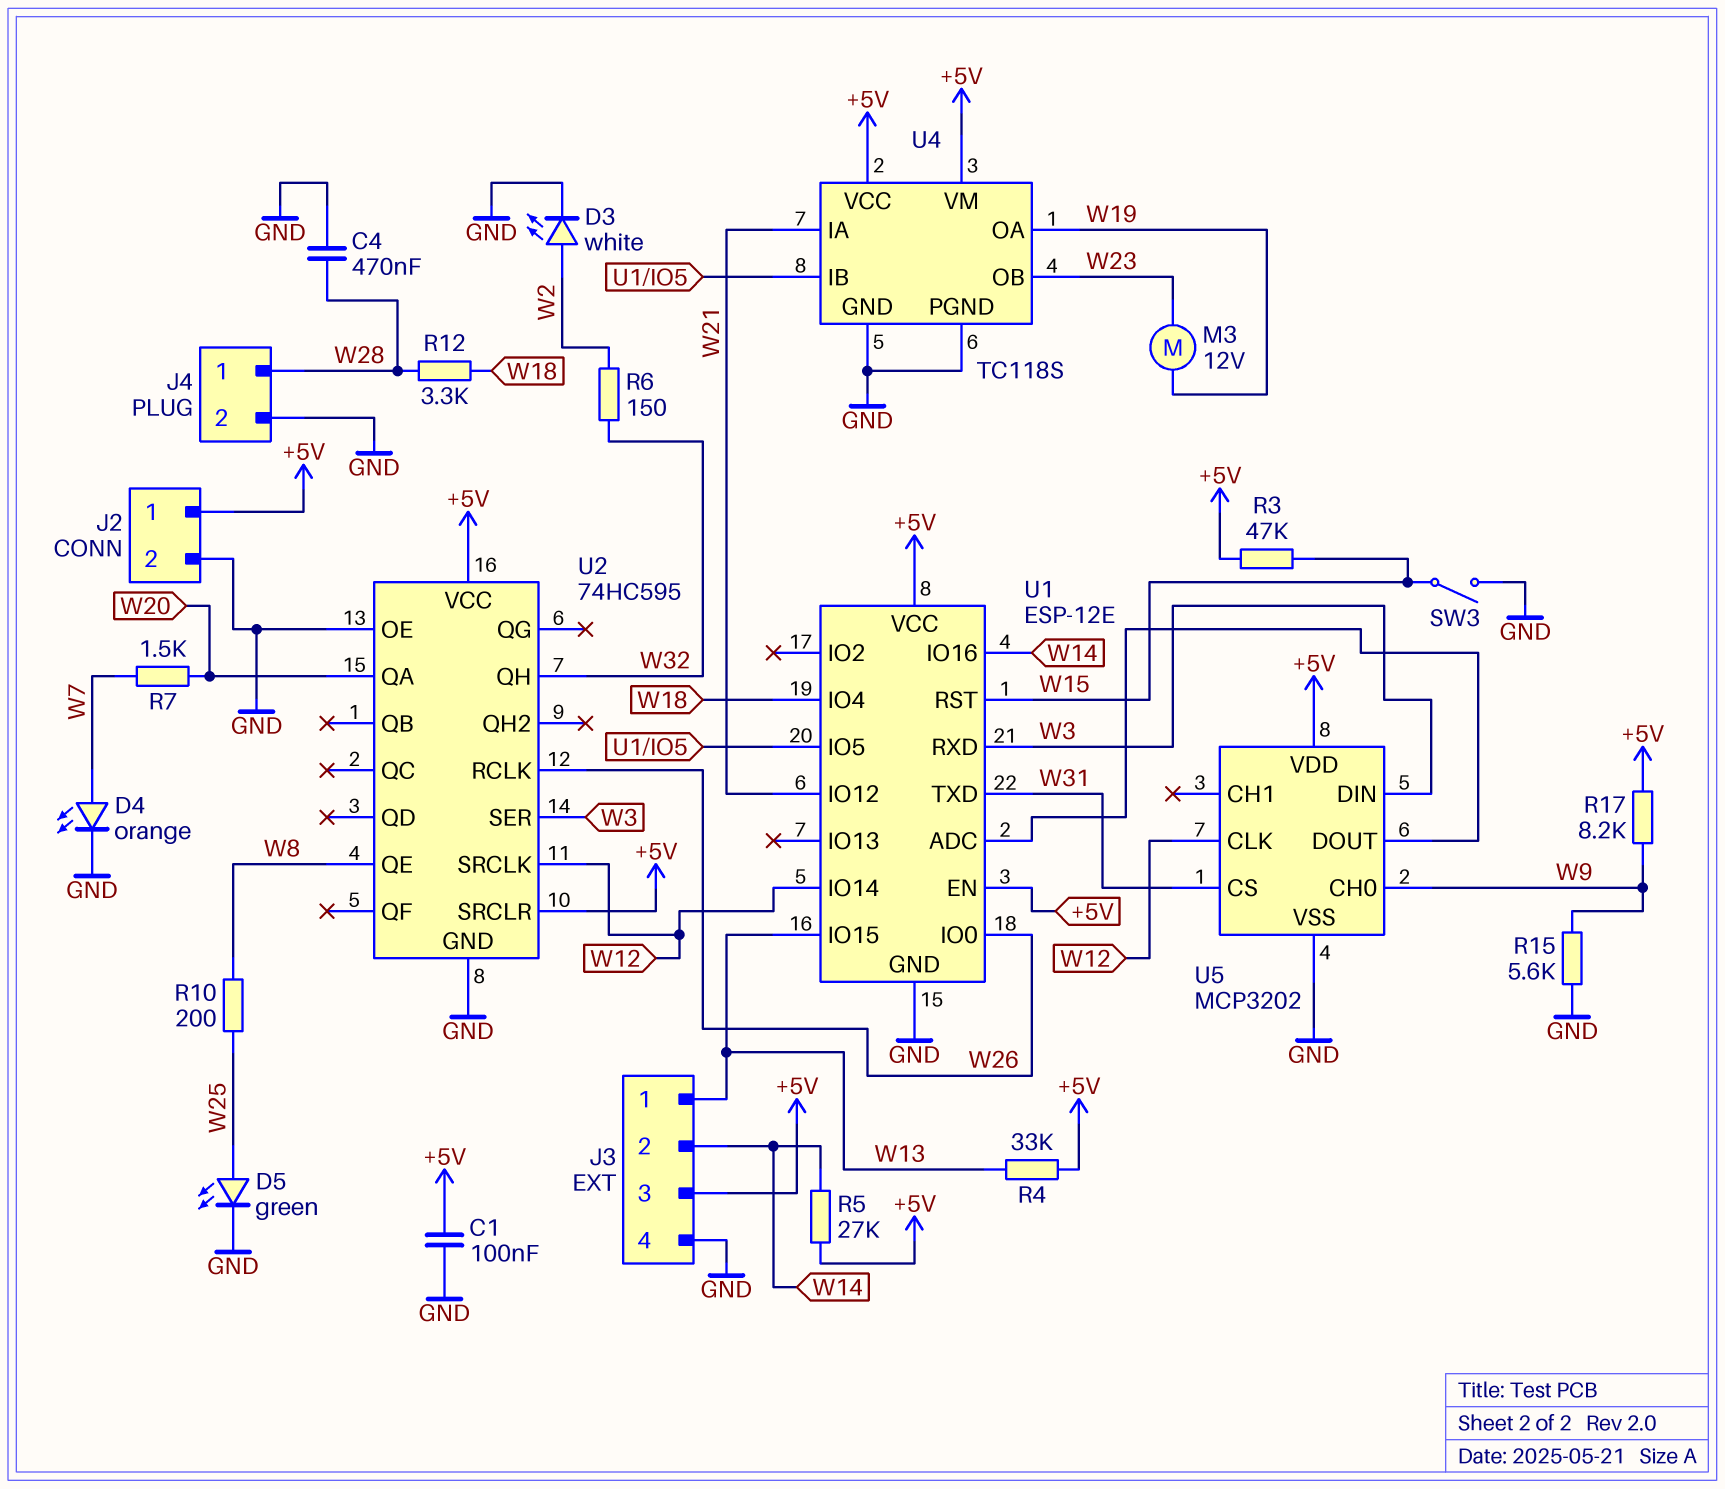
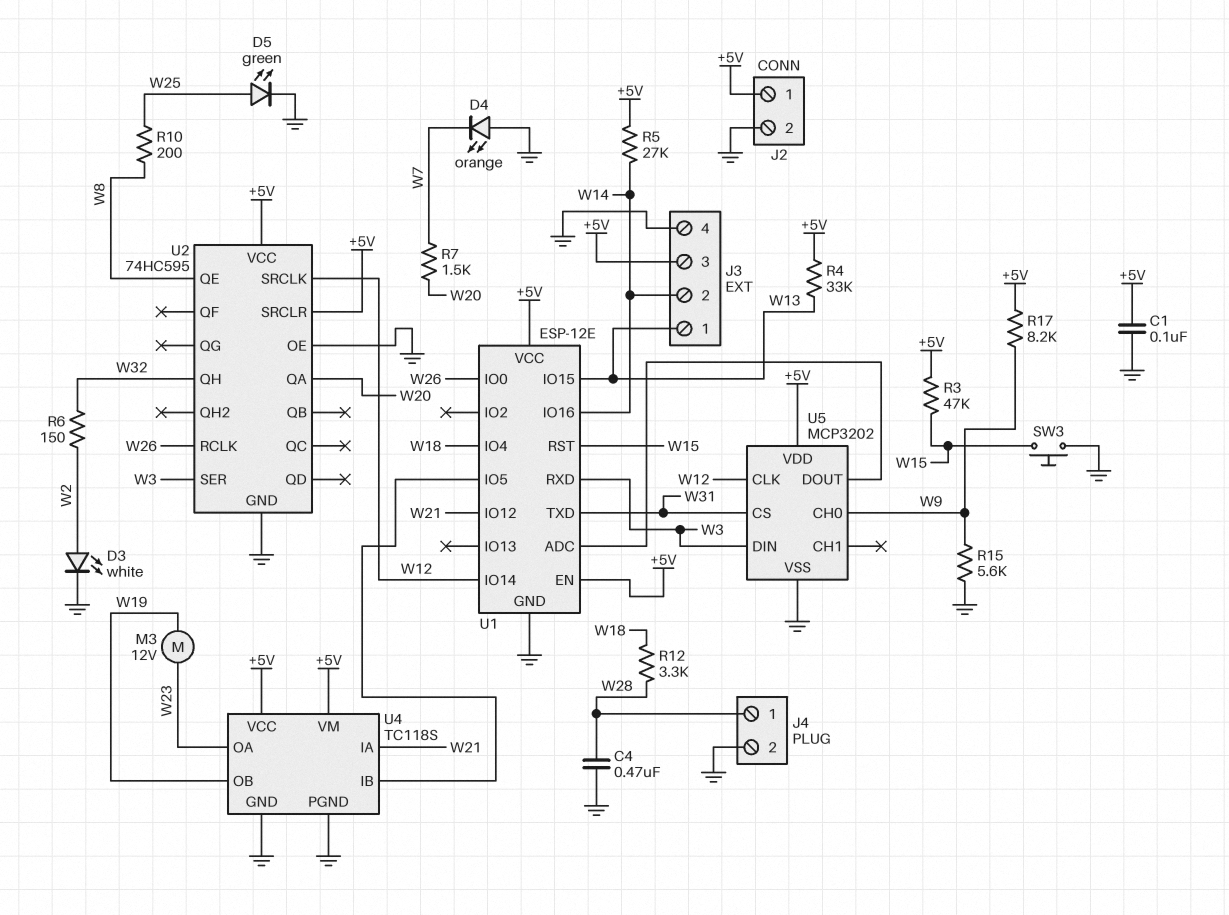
D4: LED orange (A W7, K GND) -> LED orange (A GND, K W7)
SW3: switch (GND, W15) -> button (GND, W15)
U4 pin OA: W19 -> W23
U4 pin OB: W23 -> W19

